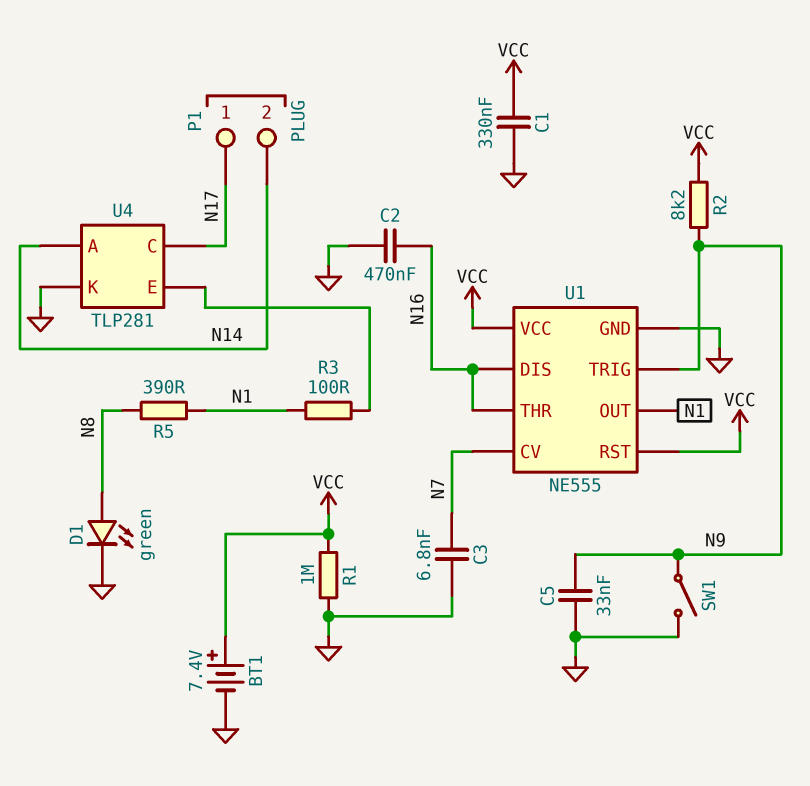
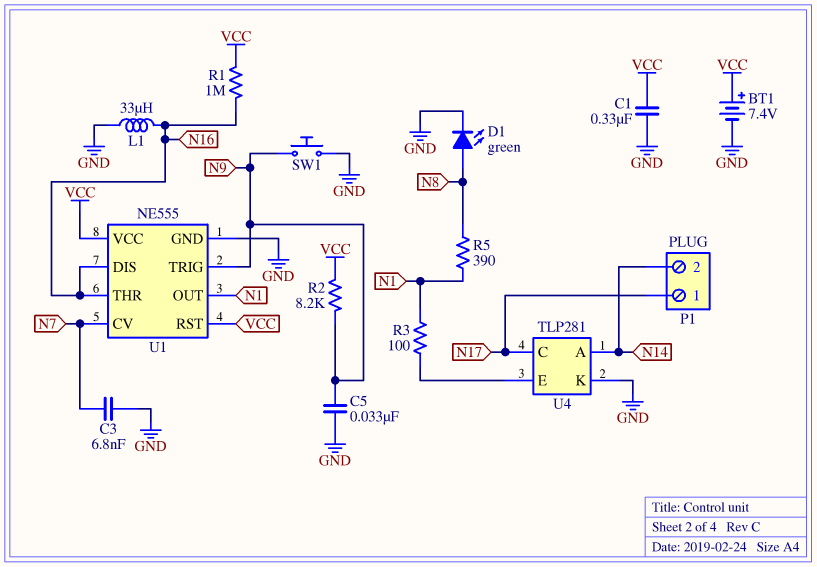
C2: 470nF (GND, N16) -> none
L1: none -> 33uH (GND, N16)
R1: 1M (GND, VCC) -> 1M (N16, VCC)
SW1: switch (GND, N9) -> button (GND, N9)

